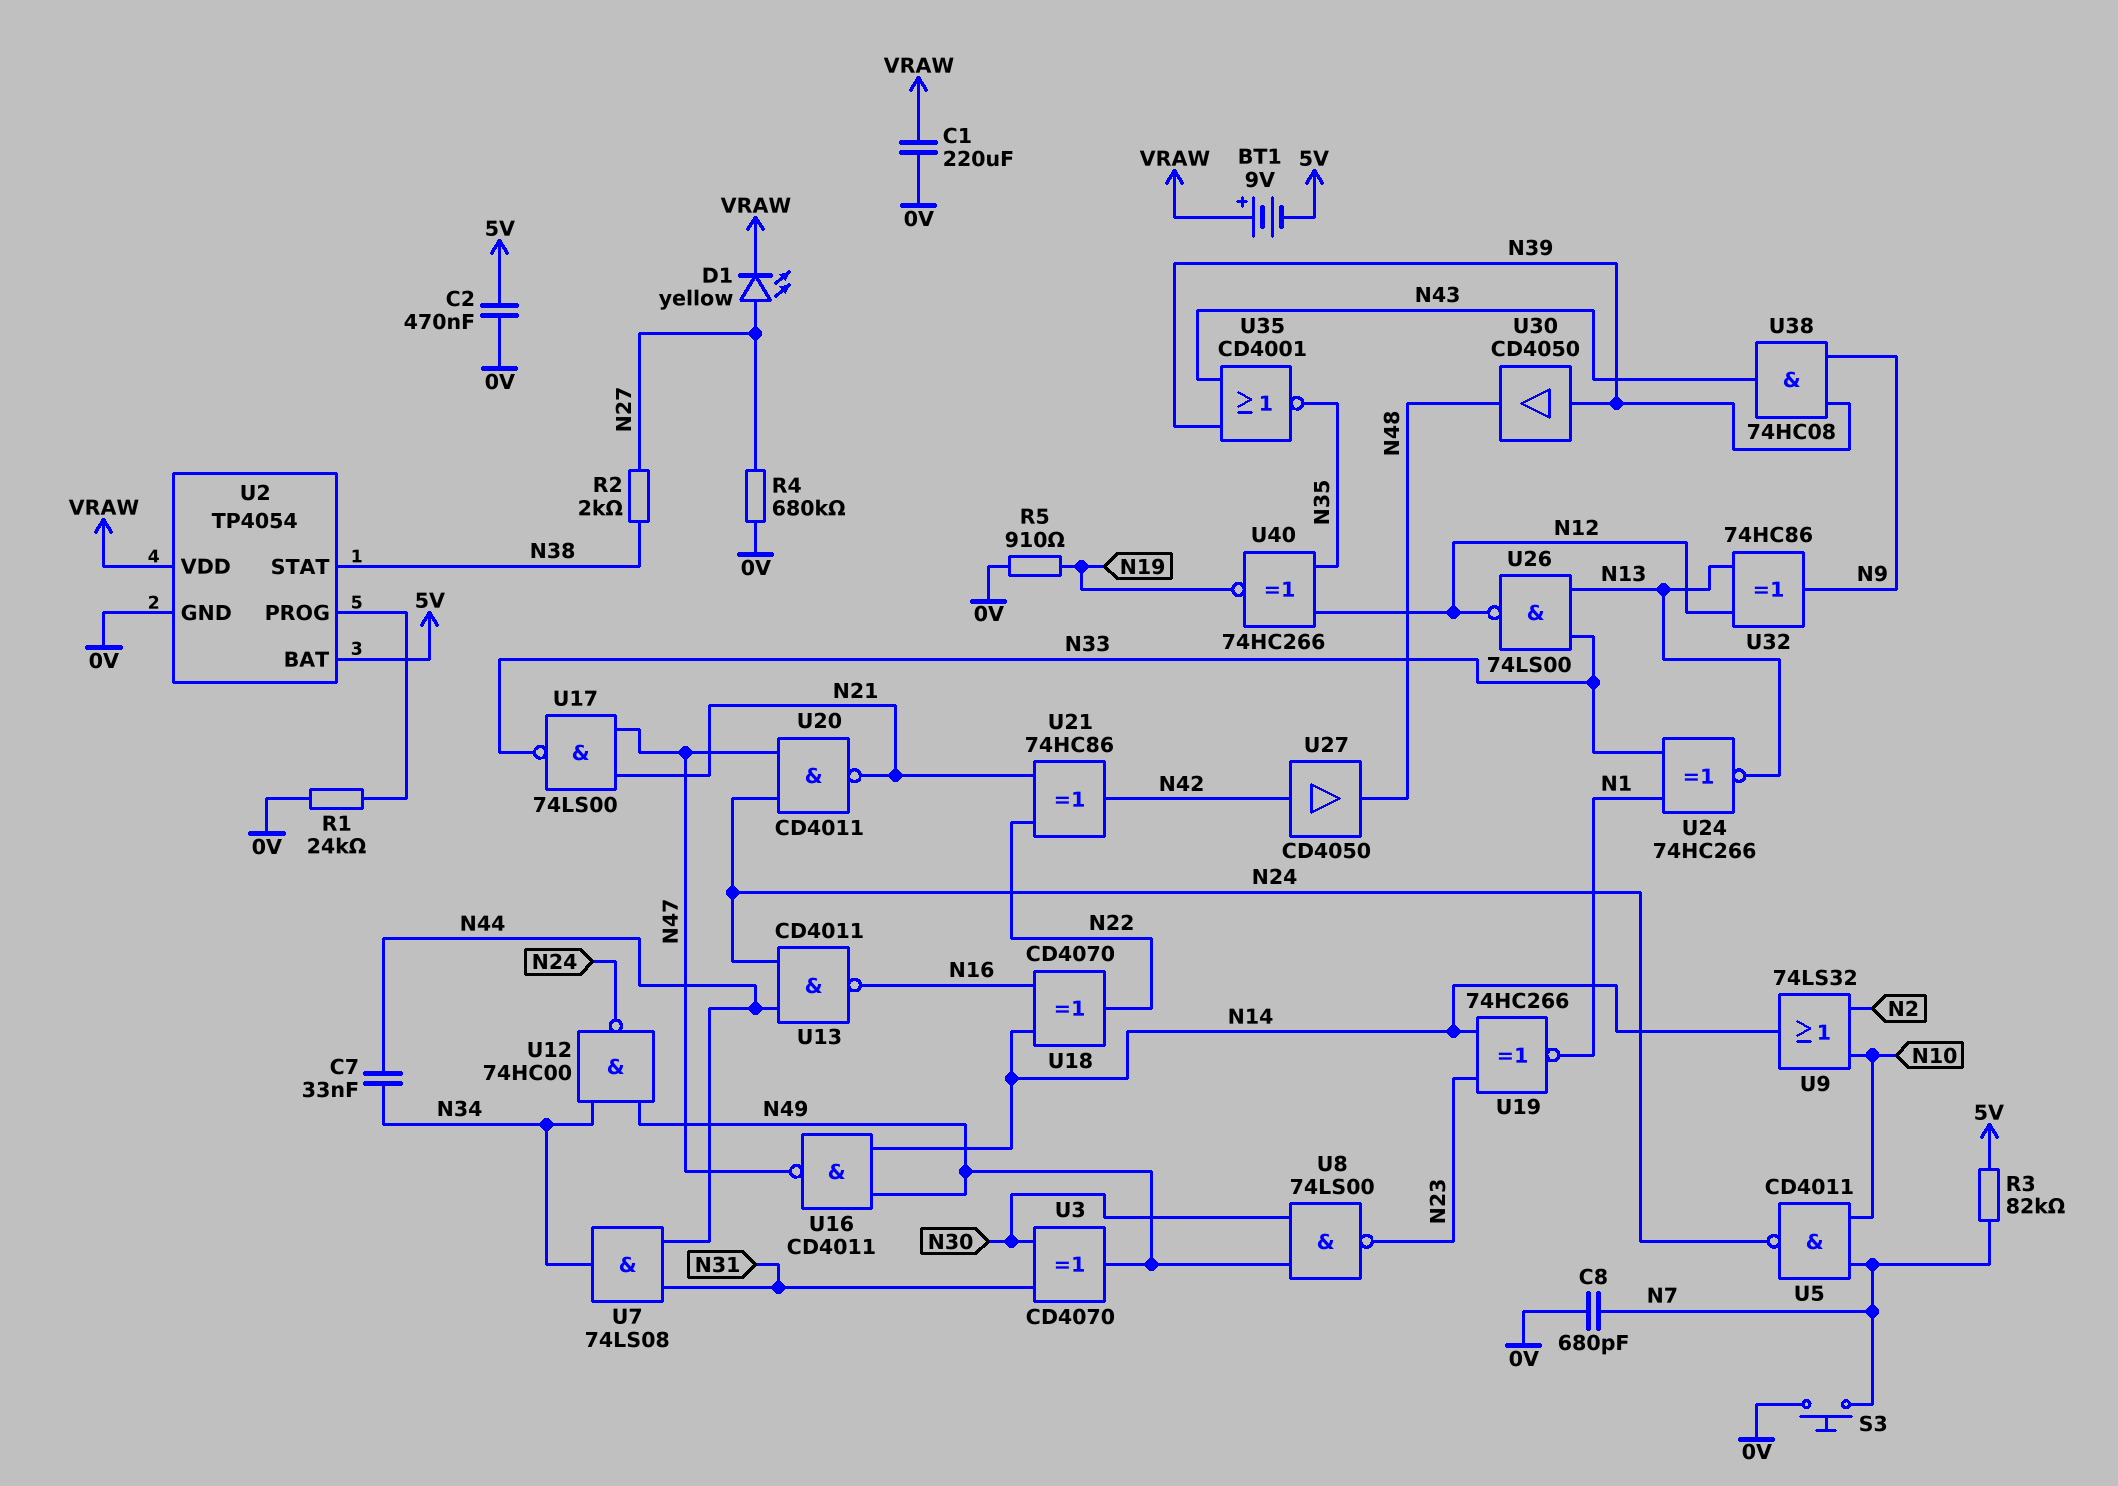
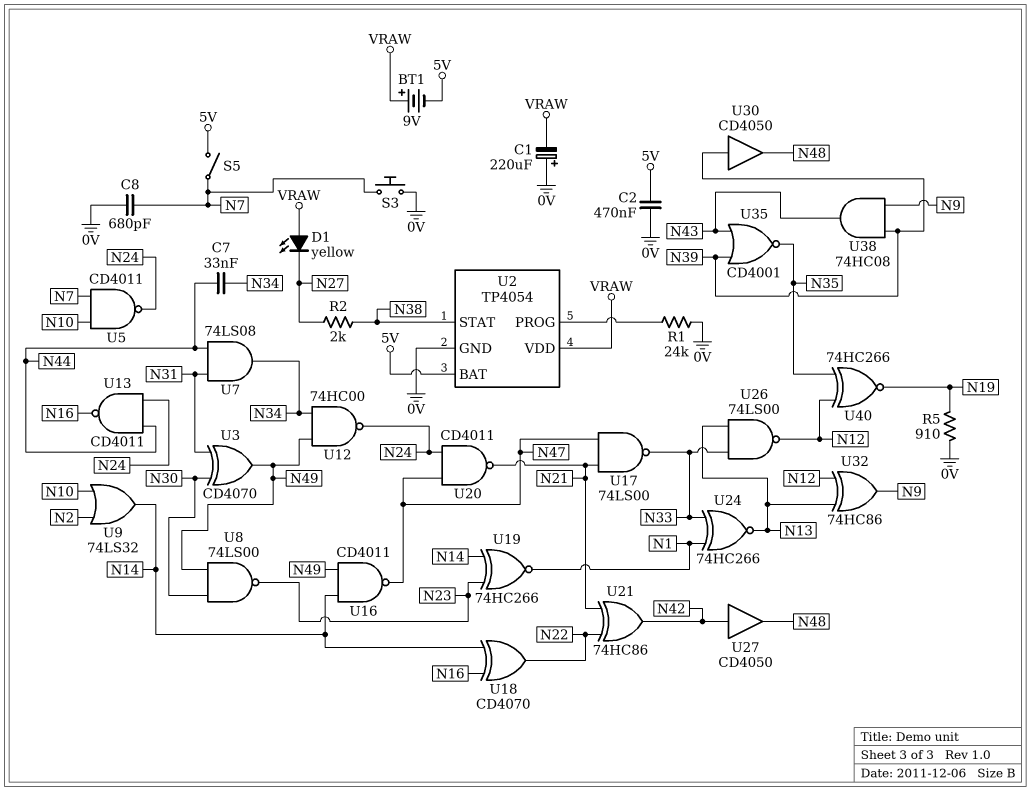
C1: 220uF (0V, VRAW) -> 220uF (plus 0V, minus VRAW)
D1: LED yellow (A N27, K VRAW) -> LED yellow (A VRAW, K N27)
R3: 82k (5V, N7) -> none
R4: 680k (0V, N27) -> none
S5: none -> switch (5V, N7)

